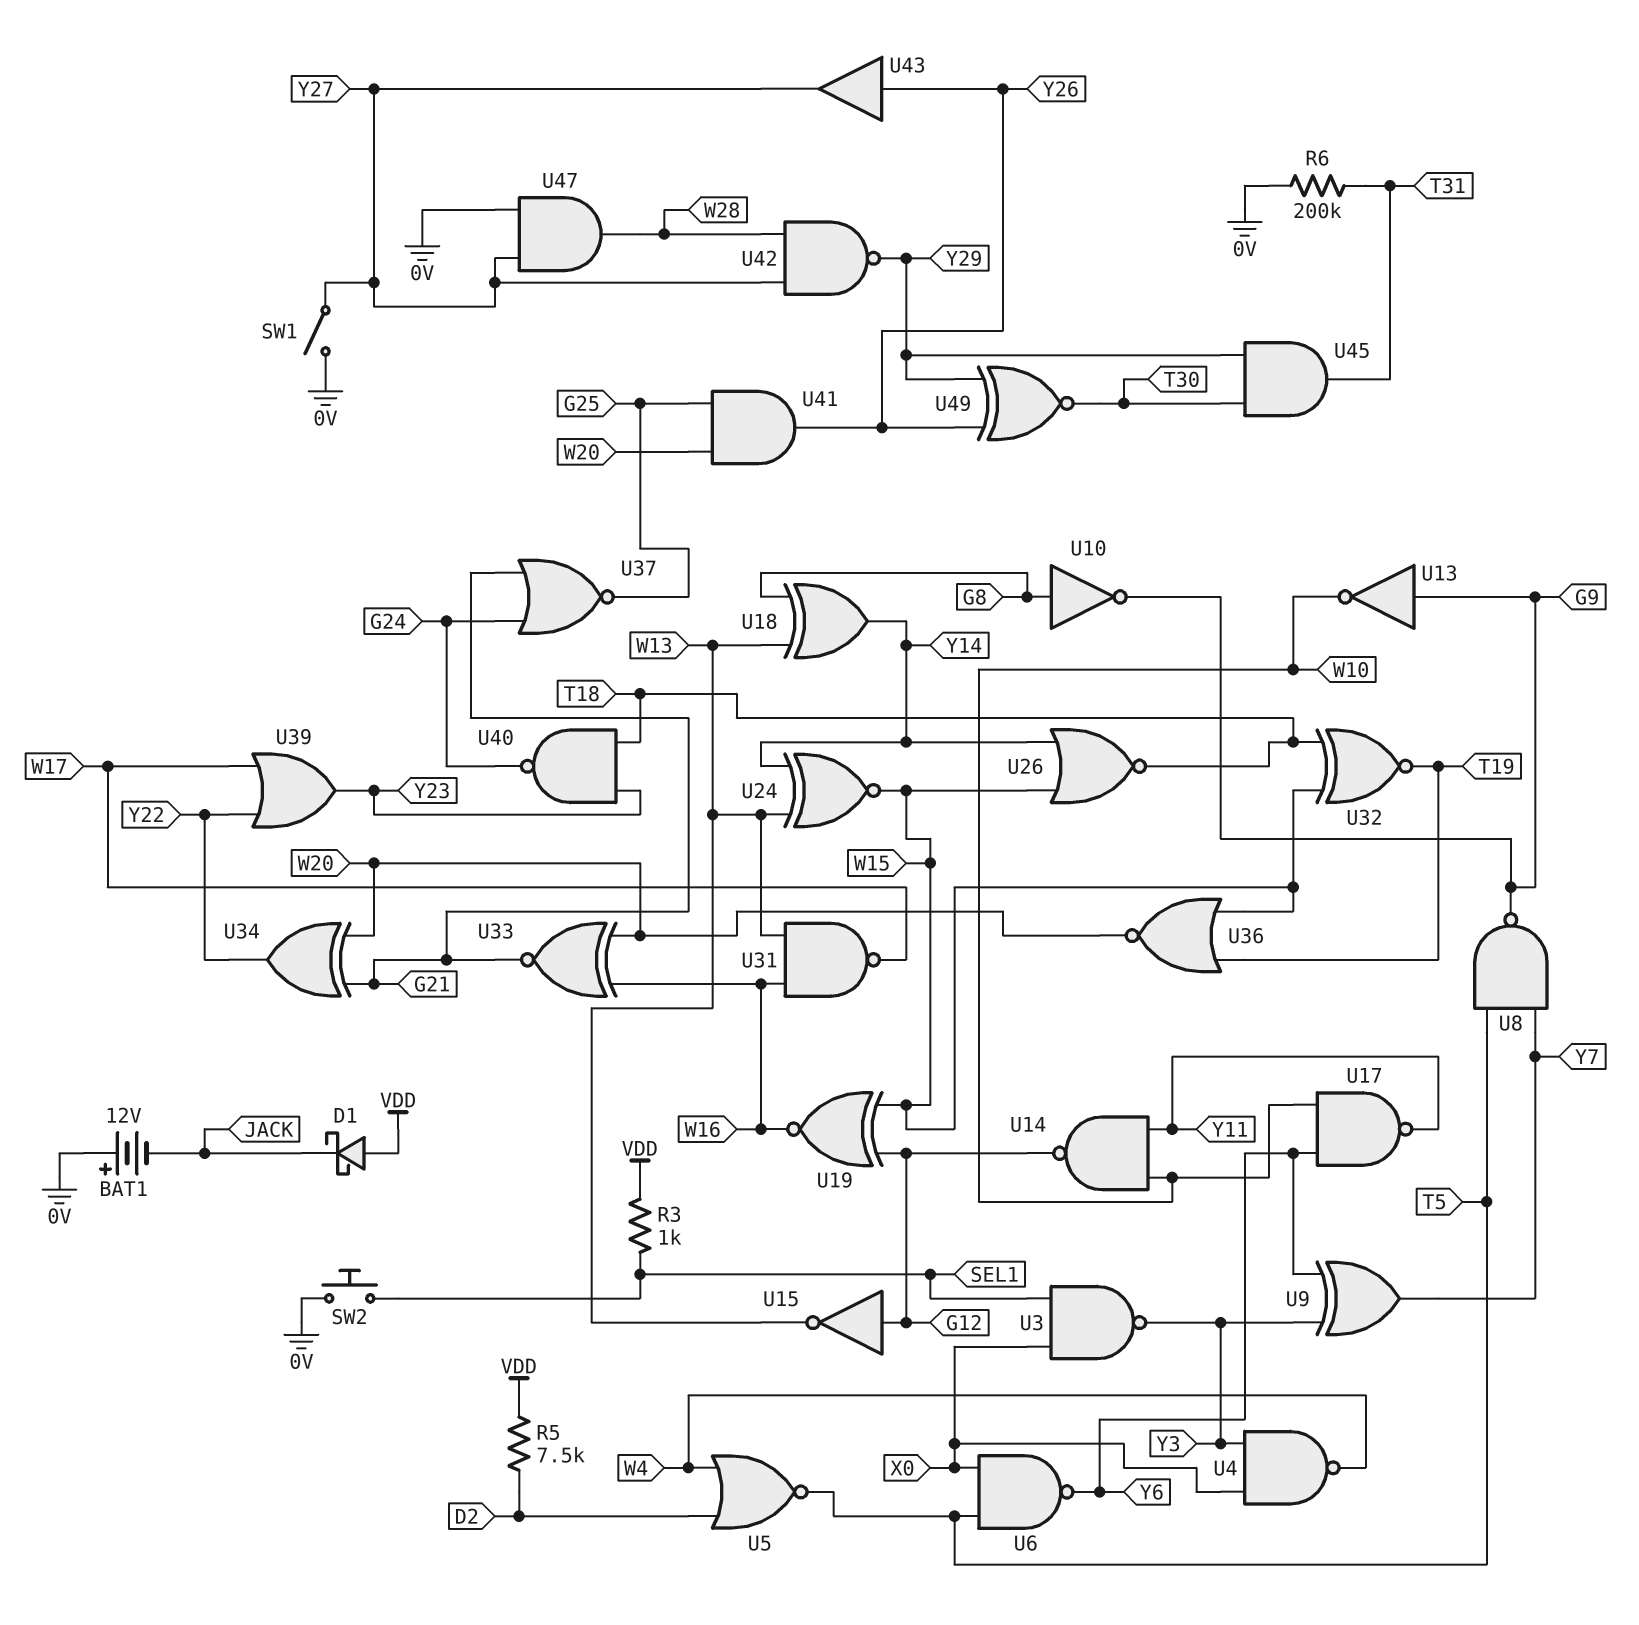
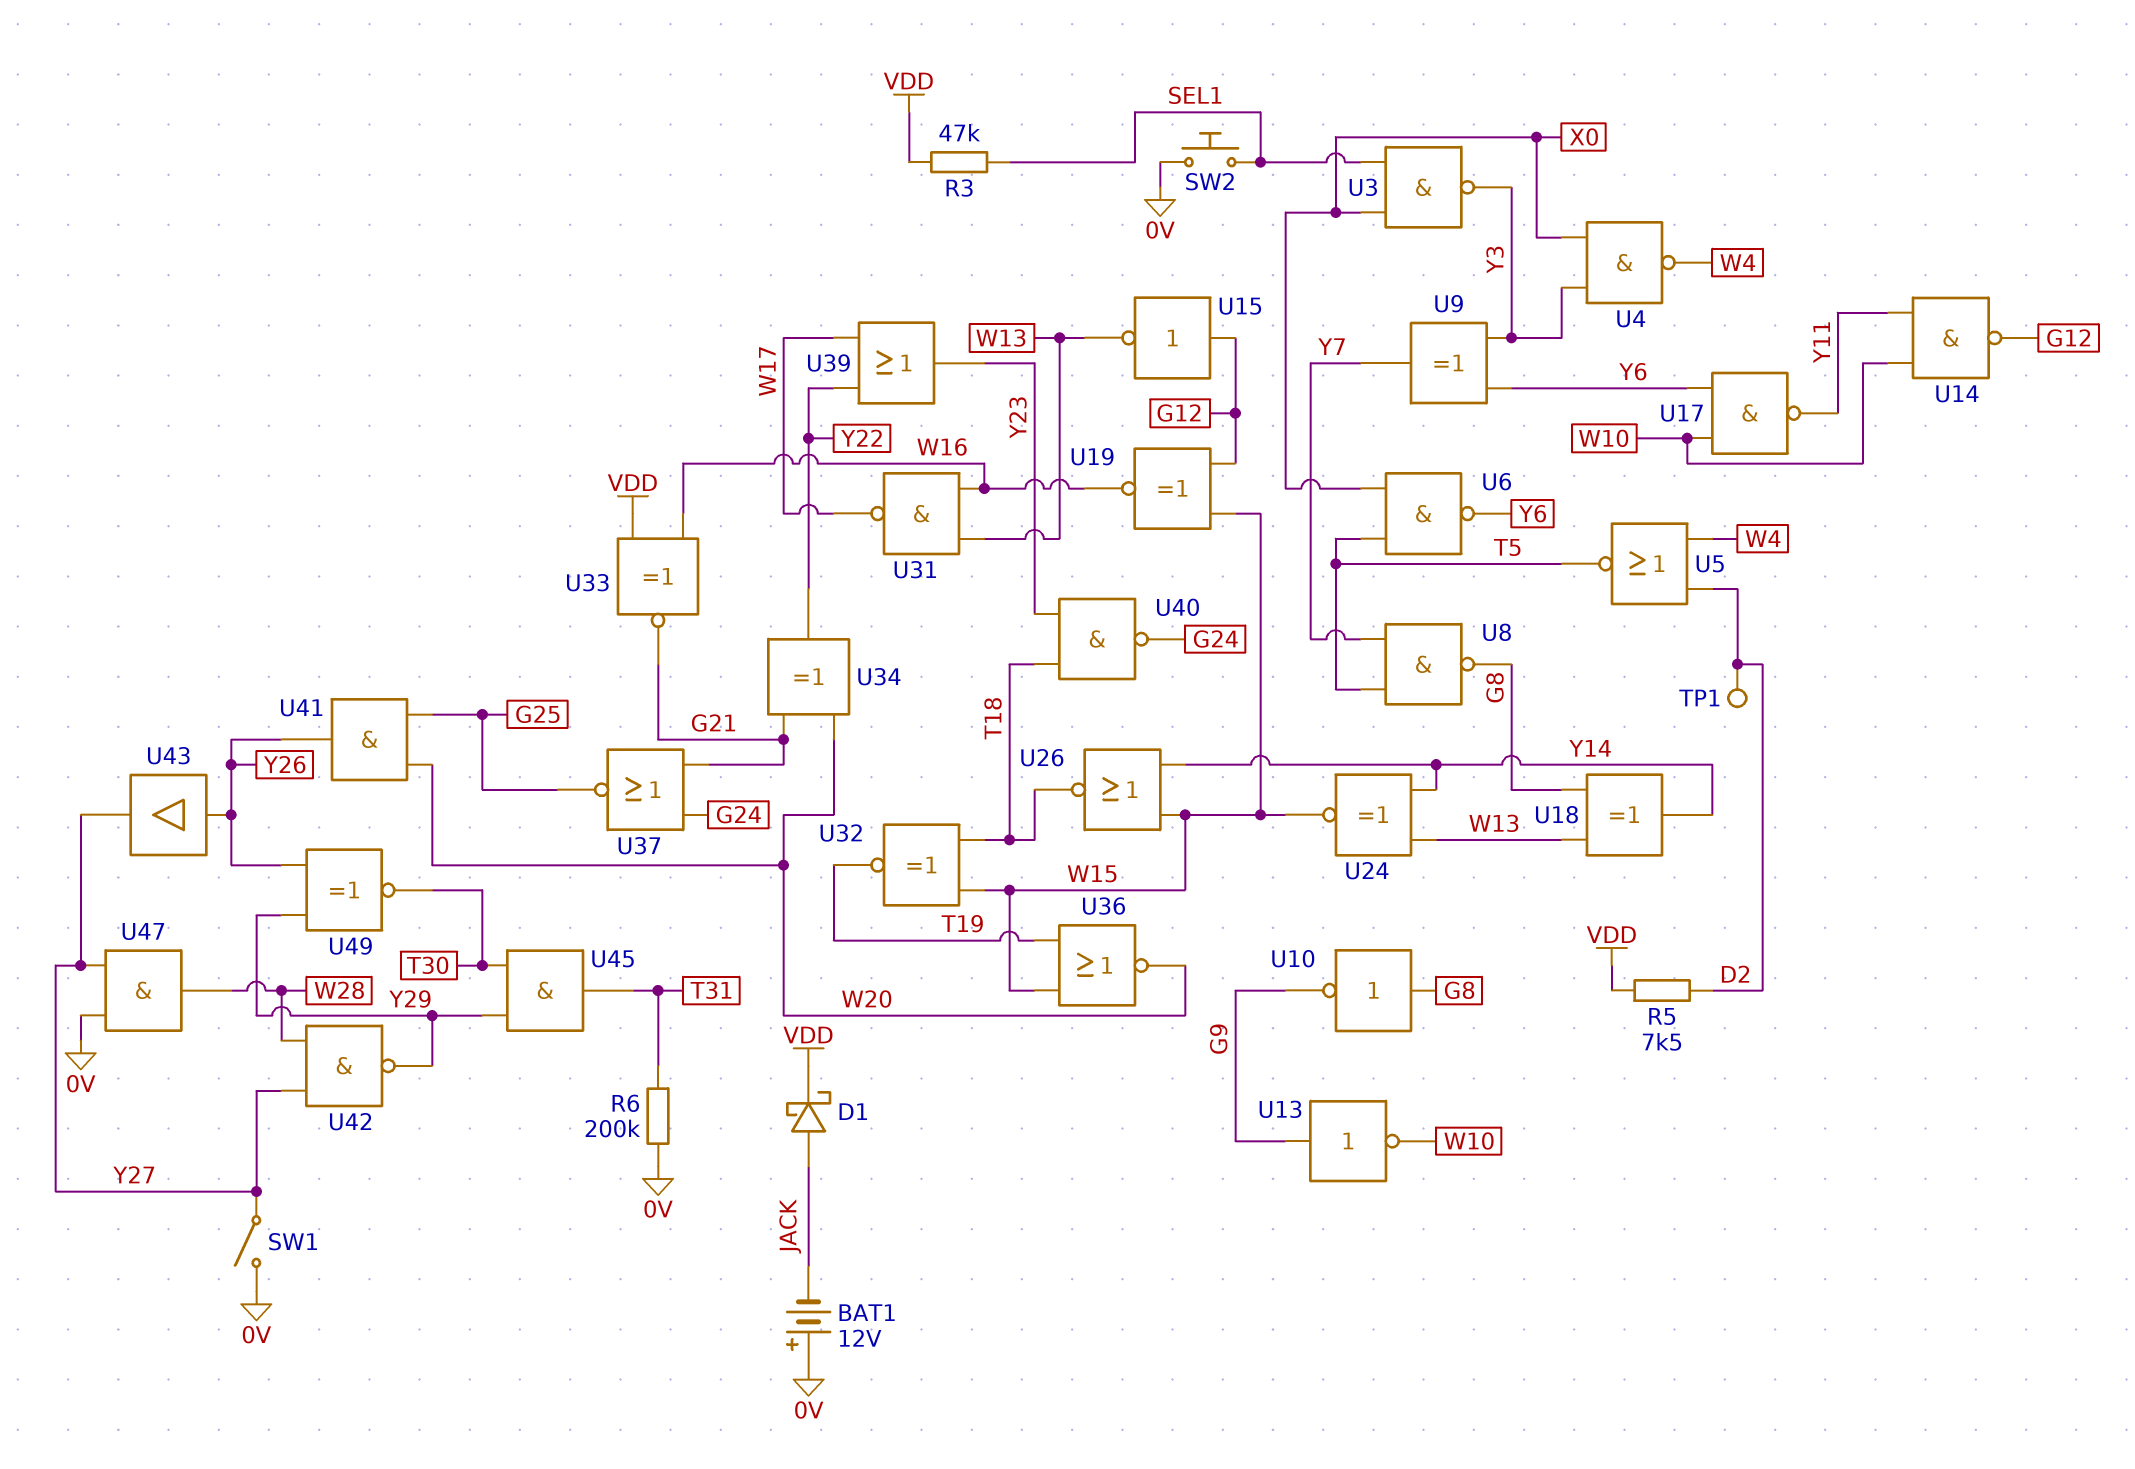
D1: schottky (A VDD, K JACK) -> schottky (A JACK, K VDD)
R3: 1k (SEL1, VDD) -> 47k (SEL1, VDD)
TP1: none -> test point (D2)
U8: NAND (in T5, in Y7, out G9) -> NAND (in T5, in Y7, out G8)
U33: XNOR (in W16, in W20, out G21) -> XNOR (in VDD, in W16, out G21)

